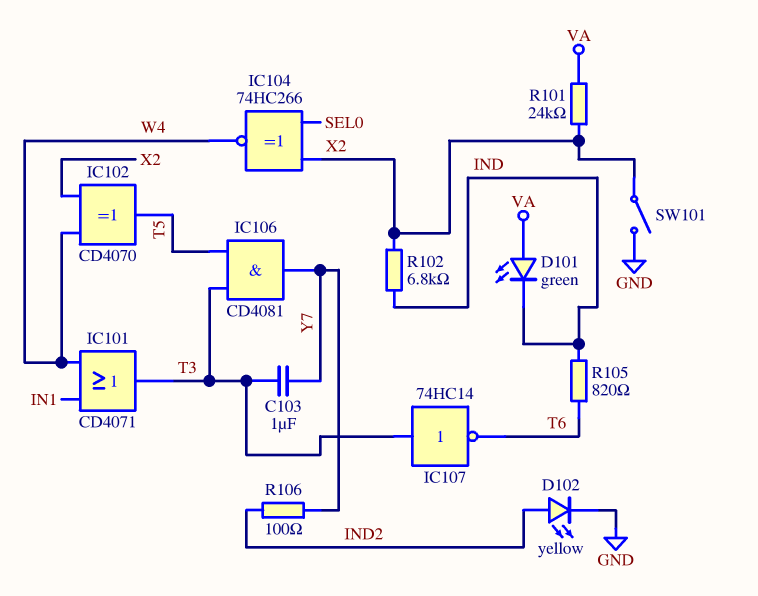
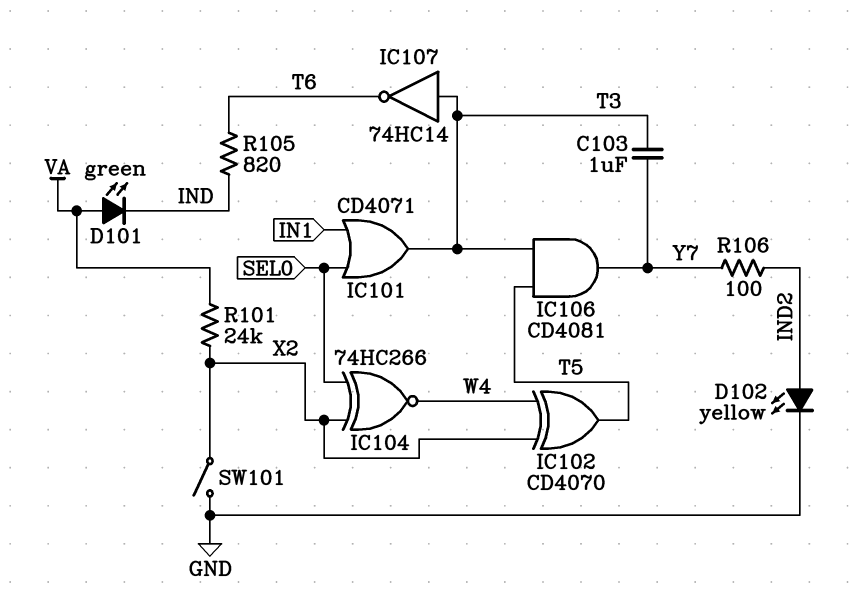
IC101: OR CD4071 (in IN1, in W4, out T3) -> OR CD4071 (in IN1, in SEL0, out T3)
R102: 6.8k (IND, X2) -> none

